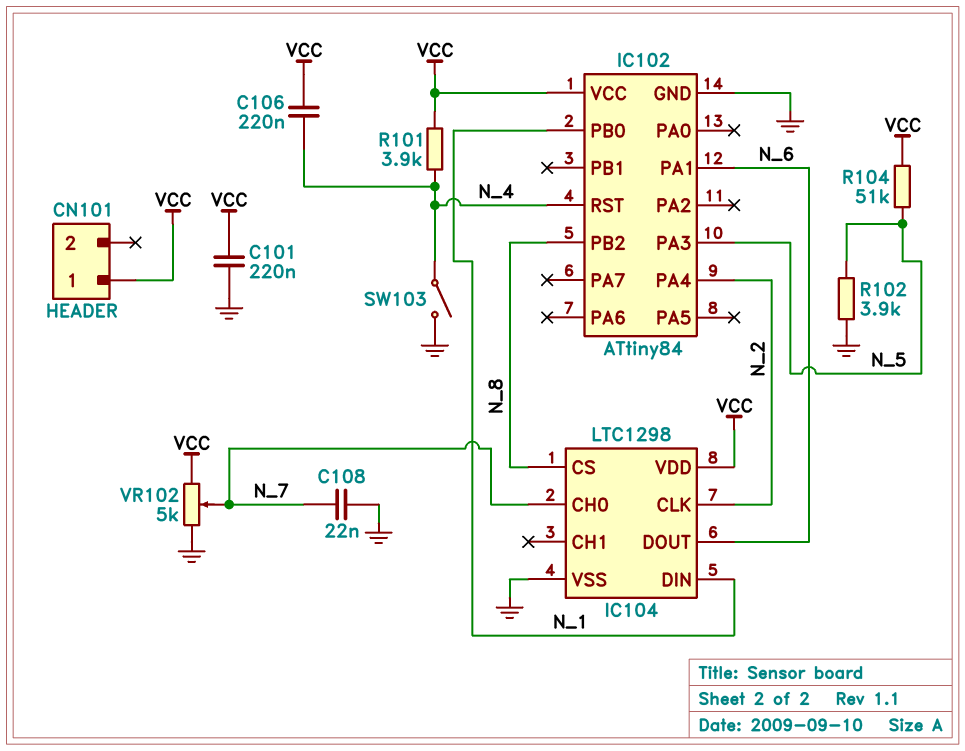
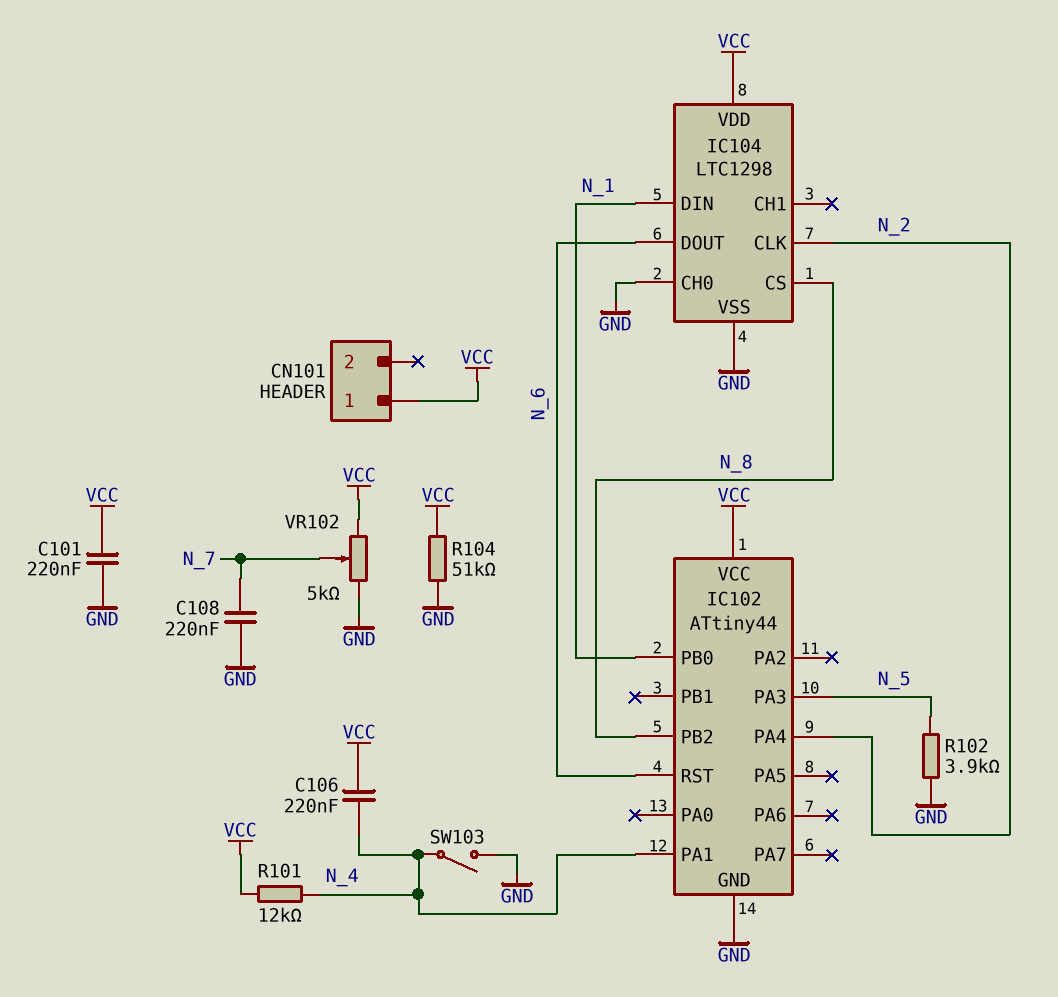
C108: 22nF (GND, N_7) -> 220nF (GND, N_7)
IC102: ATtiny84 -> ATtiny44
IC102 pin PA1: N_6 -> N_4
IC102 pin RST: N_4 -> N_6
IC104 pin CH0: N_7 -> GND
R101: 3.9k (N_4, VCC) -> 12k (N_4, VCC)
R104: 51k (N_5, VCC) -> 51k (GND, VCC)

